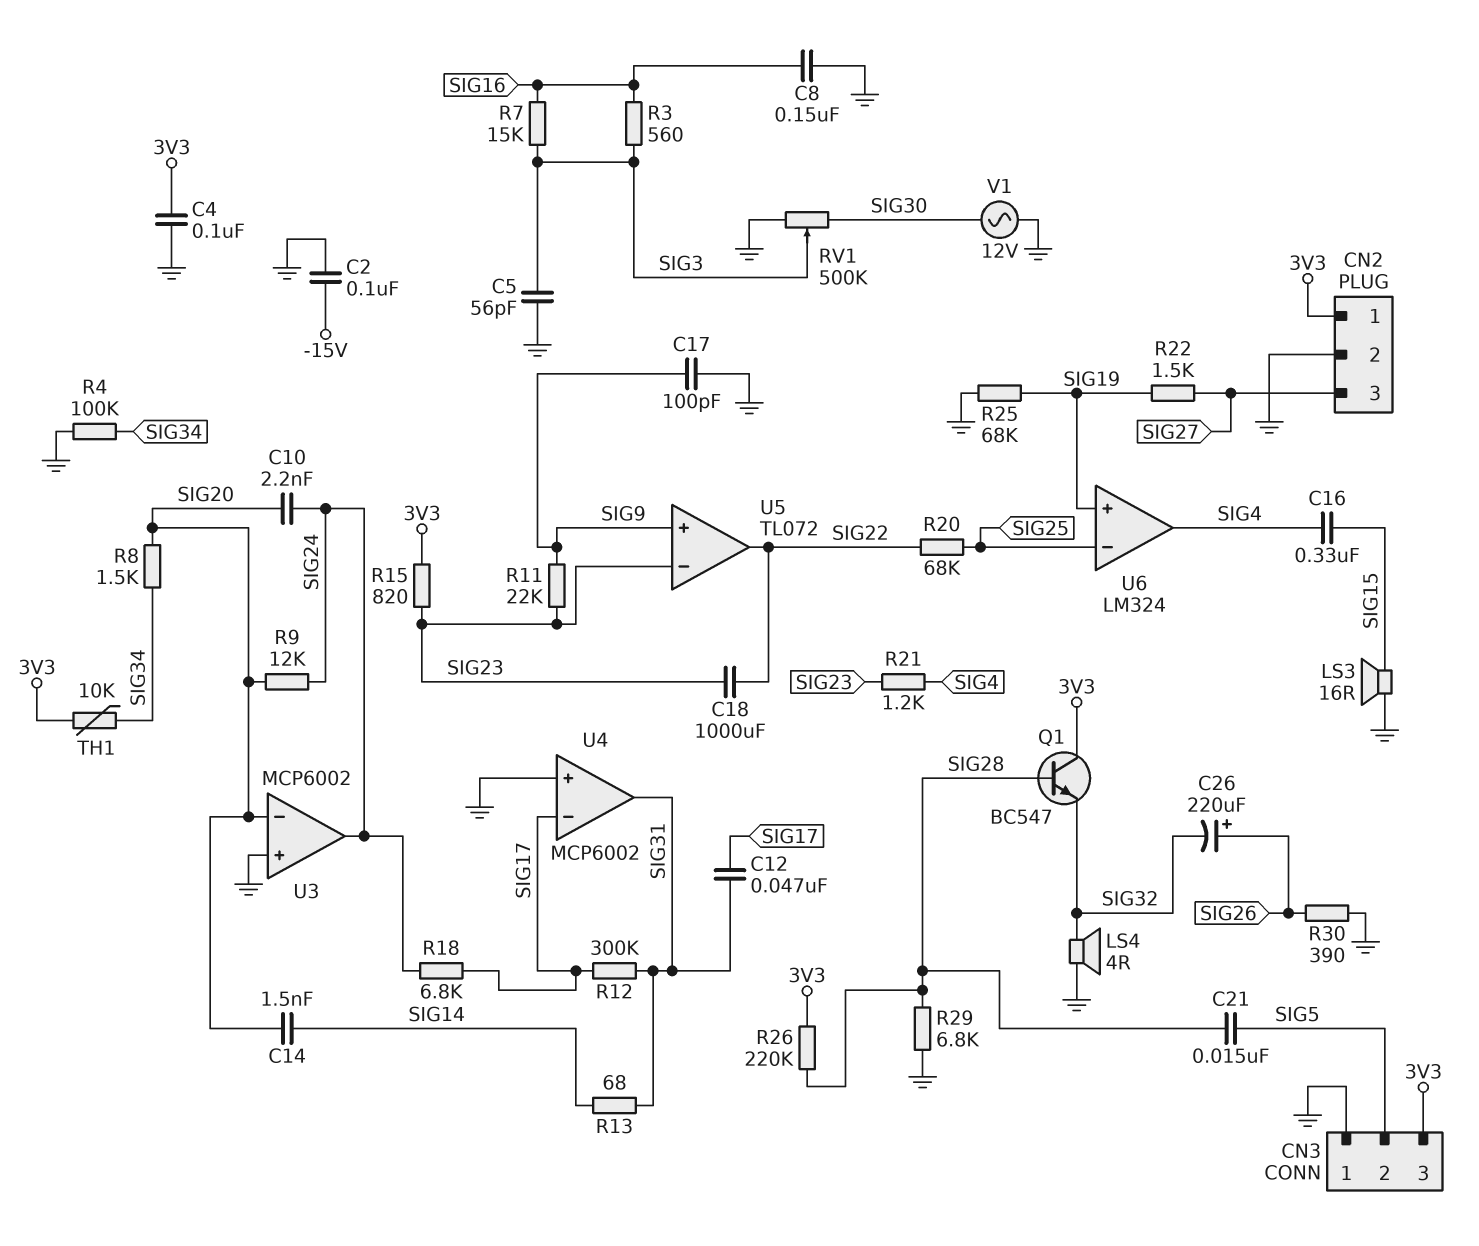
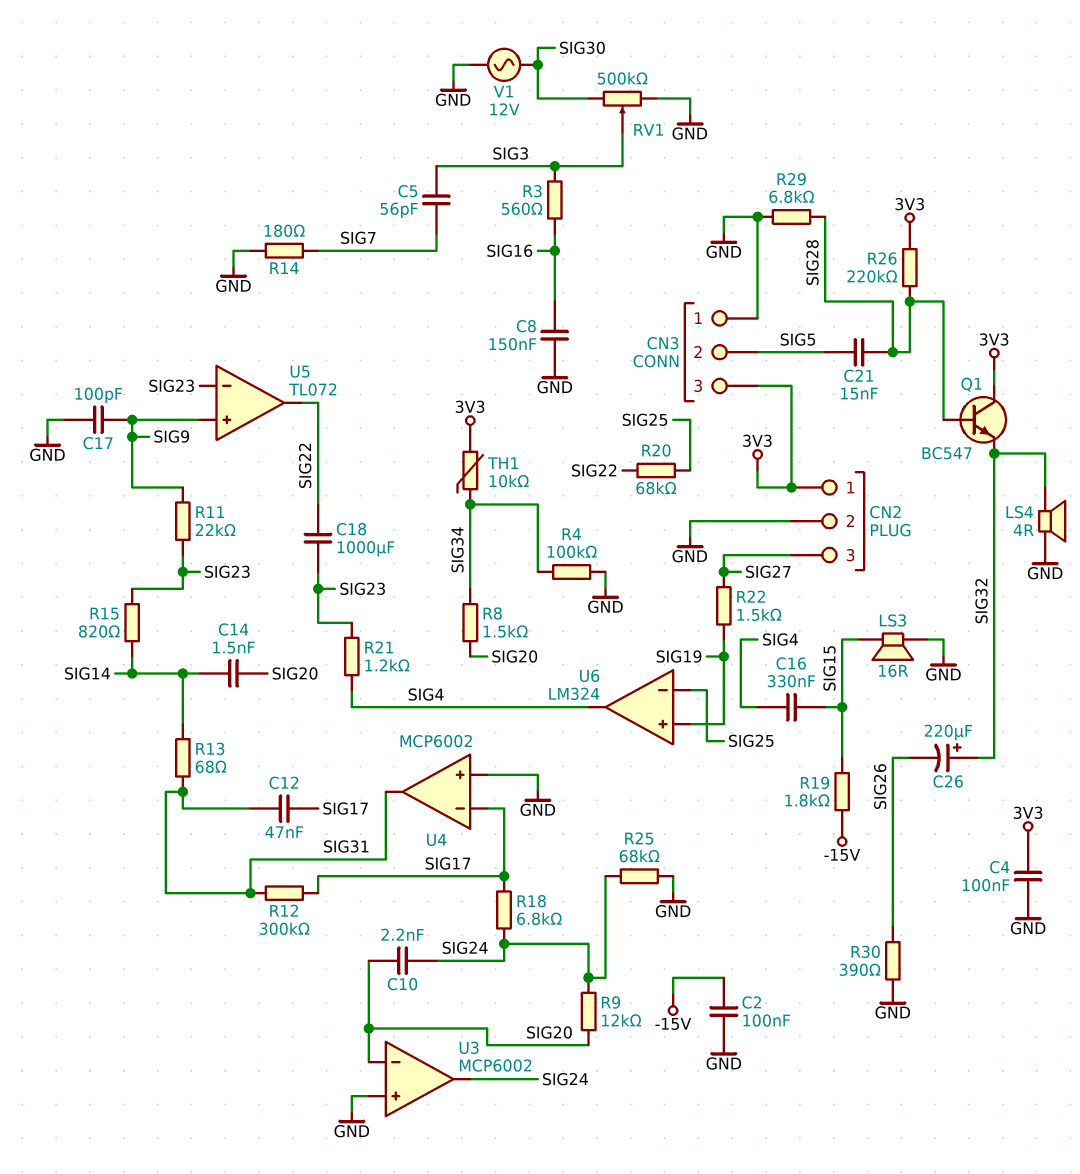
C5: 56pF (GND, SIG3) -> 56pF (SIG3, SIG7)
C26: 220uF (plus SIG26, minus SIG32) -> 220uF (plus SIG32, minus SIG26)
R7: 15k (SIG3, SIG16) -> none
R14: none -> 180 (GND, SIG7)
R15: 820 (3V3, SIG23) -> 820 (SIG14, SIG23)
R19: none -> 1.8k (-15V, SIG15)
R25: 68k (GND, SIG19) -> 68k (GND, SIG24)

